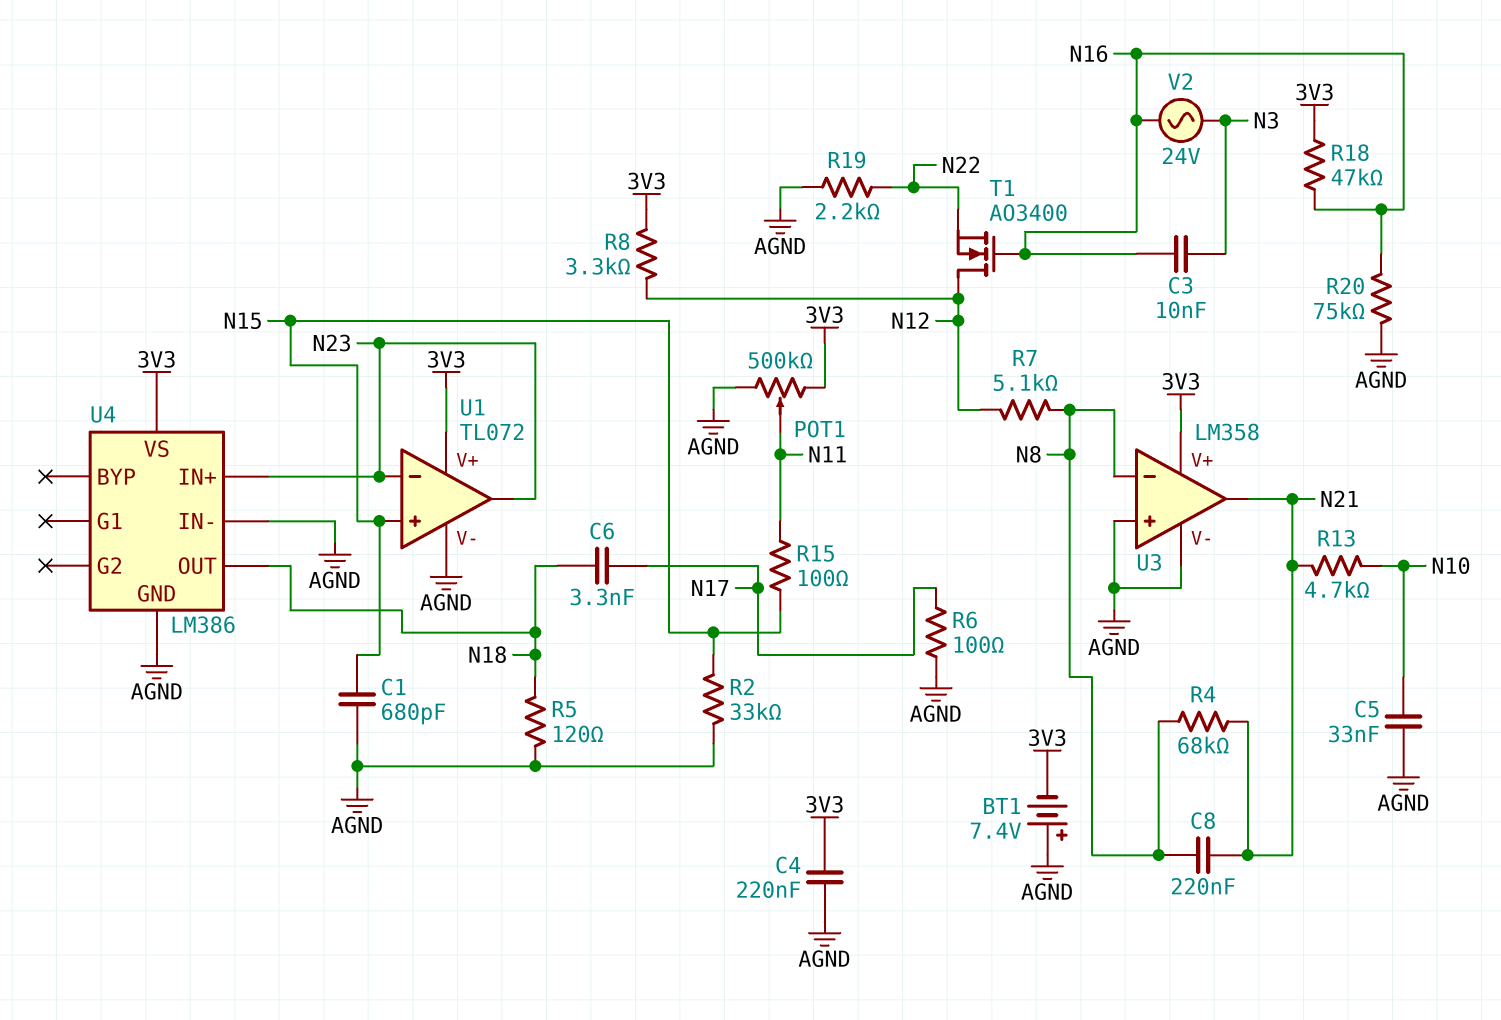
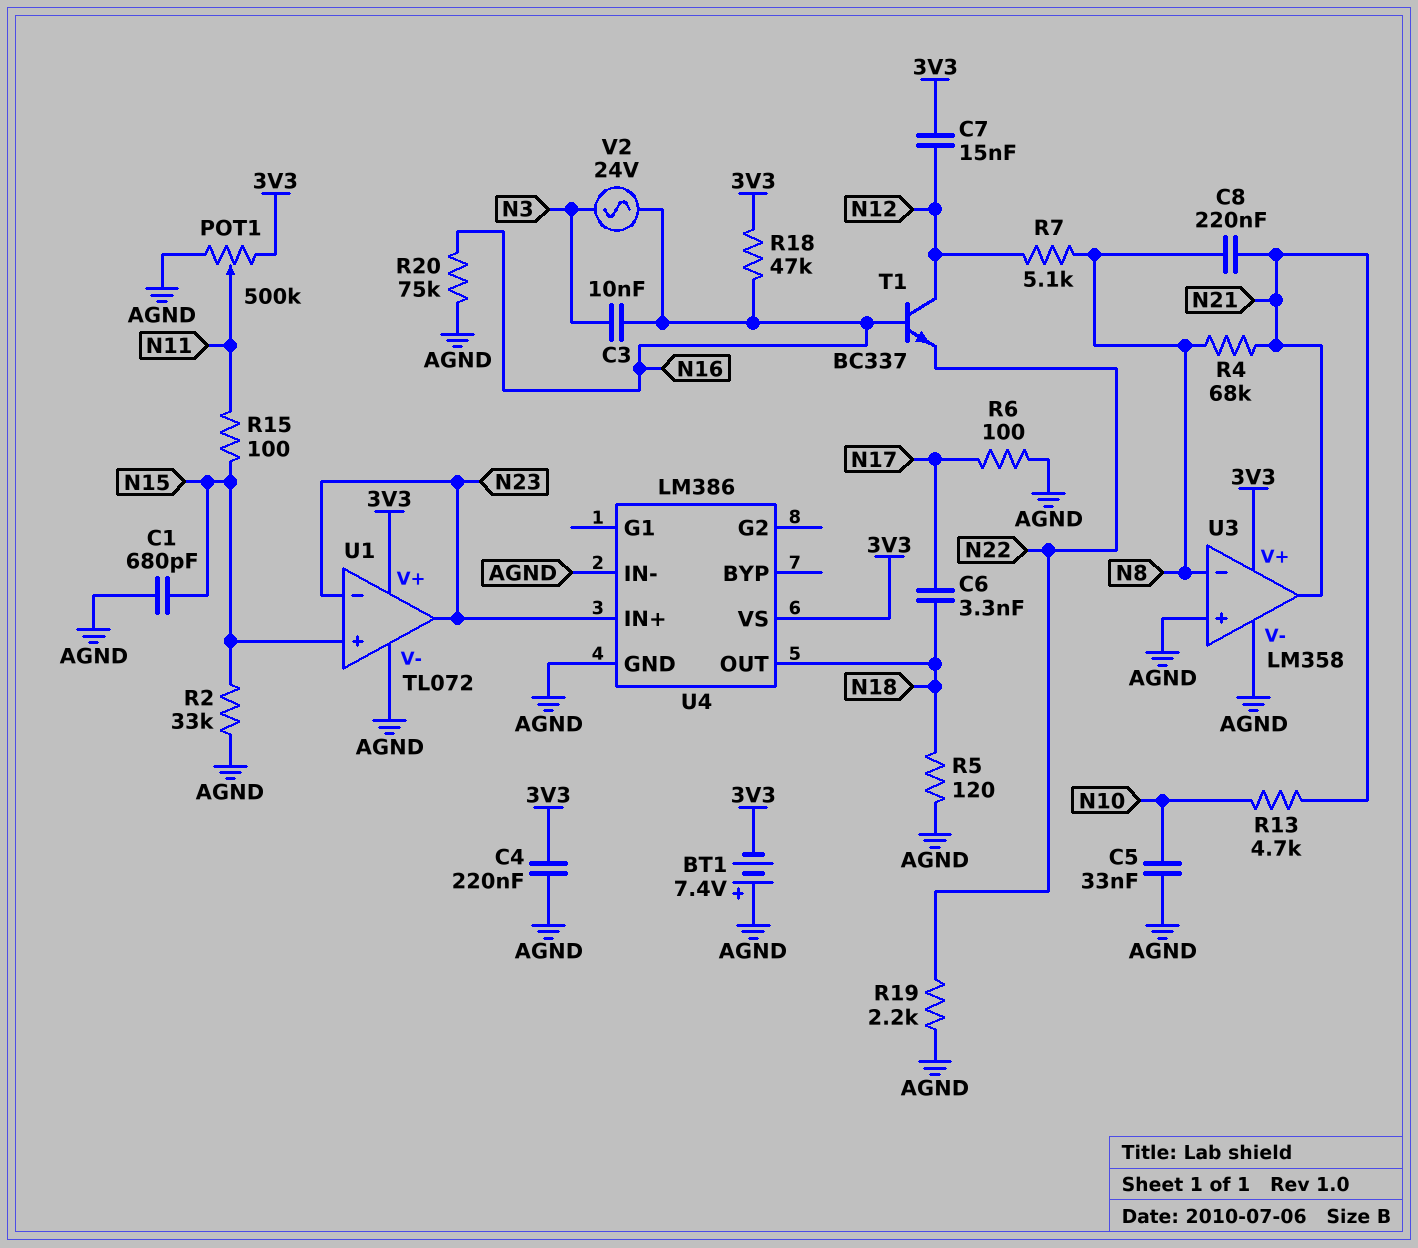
C7: none -> 15nF (3V3, N12)
R8: 3.3k (3V3, N12) -> none
T1: NMOS AO3400 (G N16, D N12, S N22) -> NPN BC337 (B N16, C N12, E N22)

